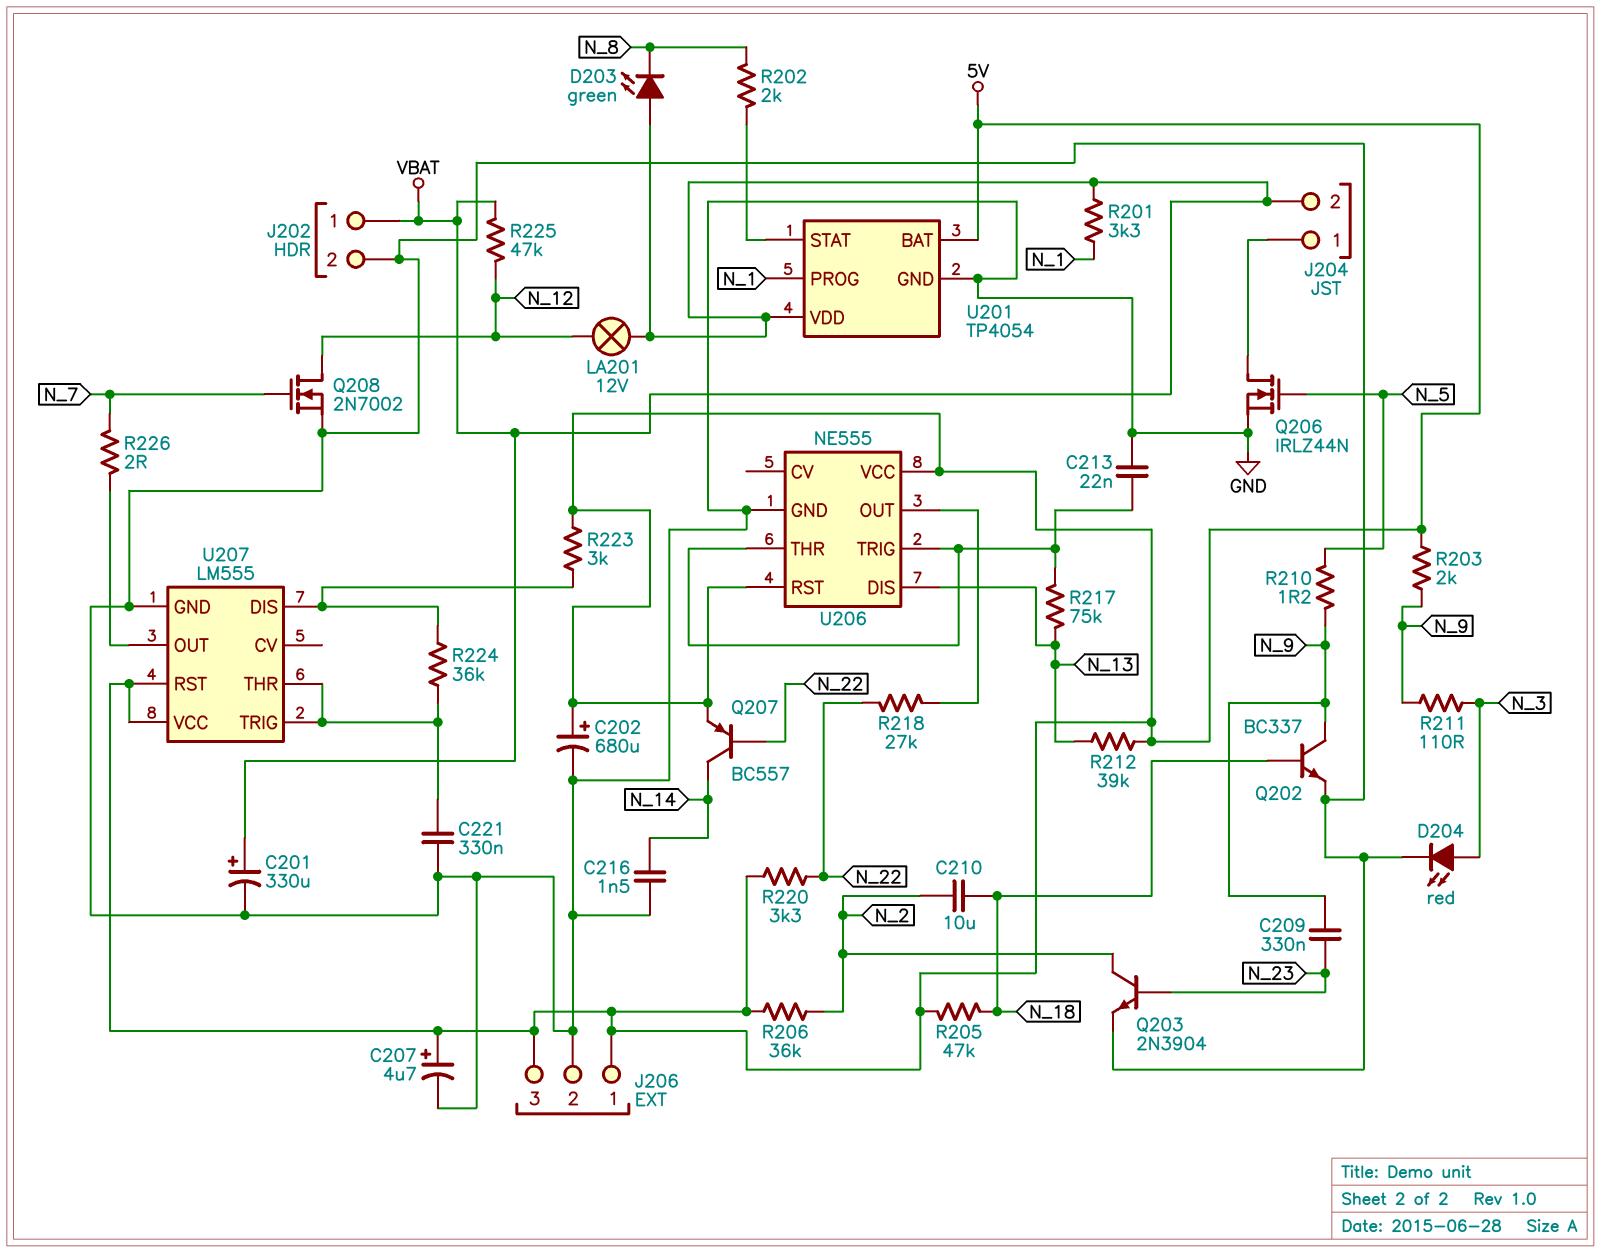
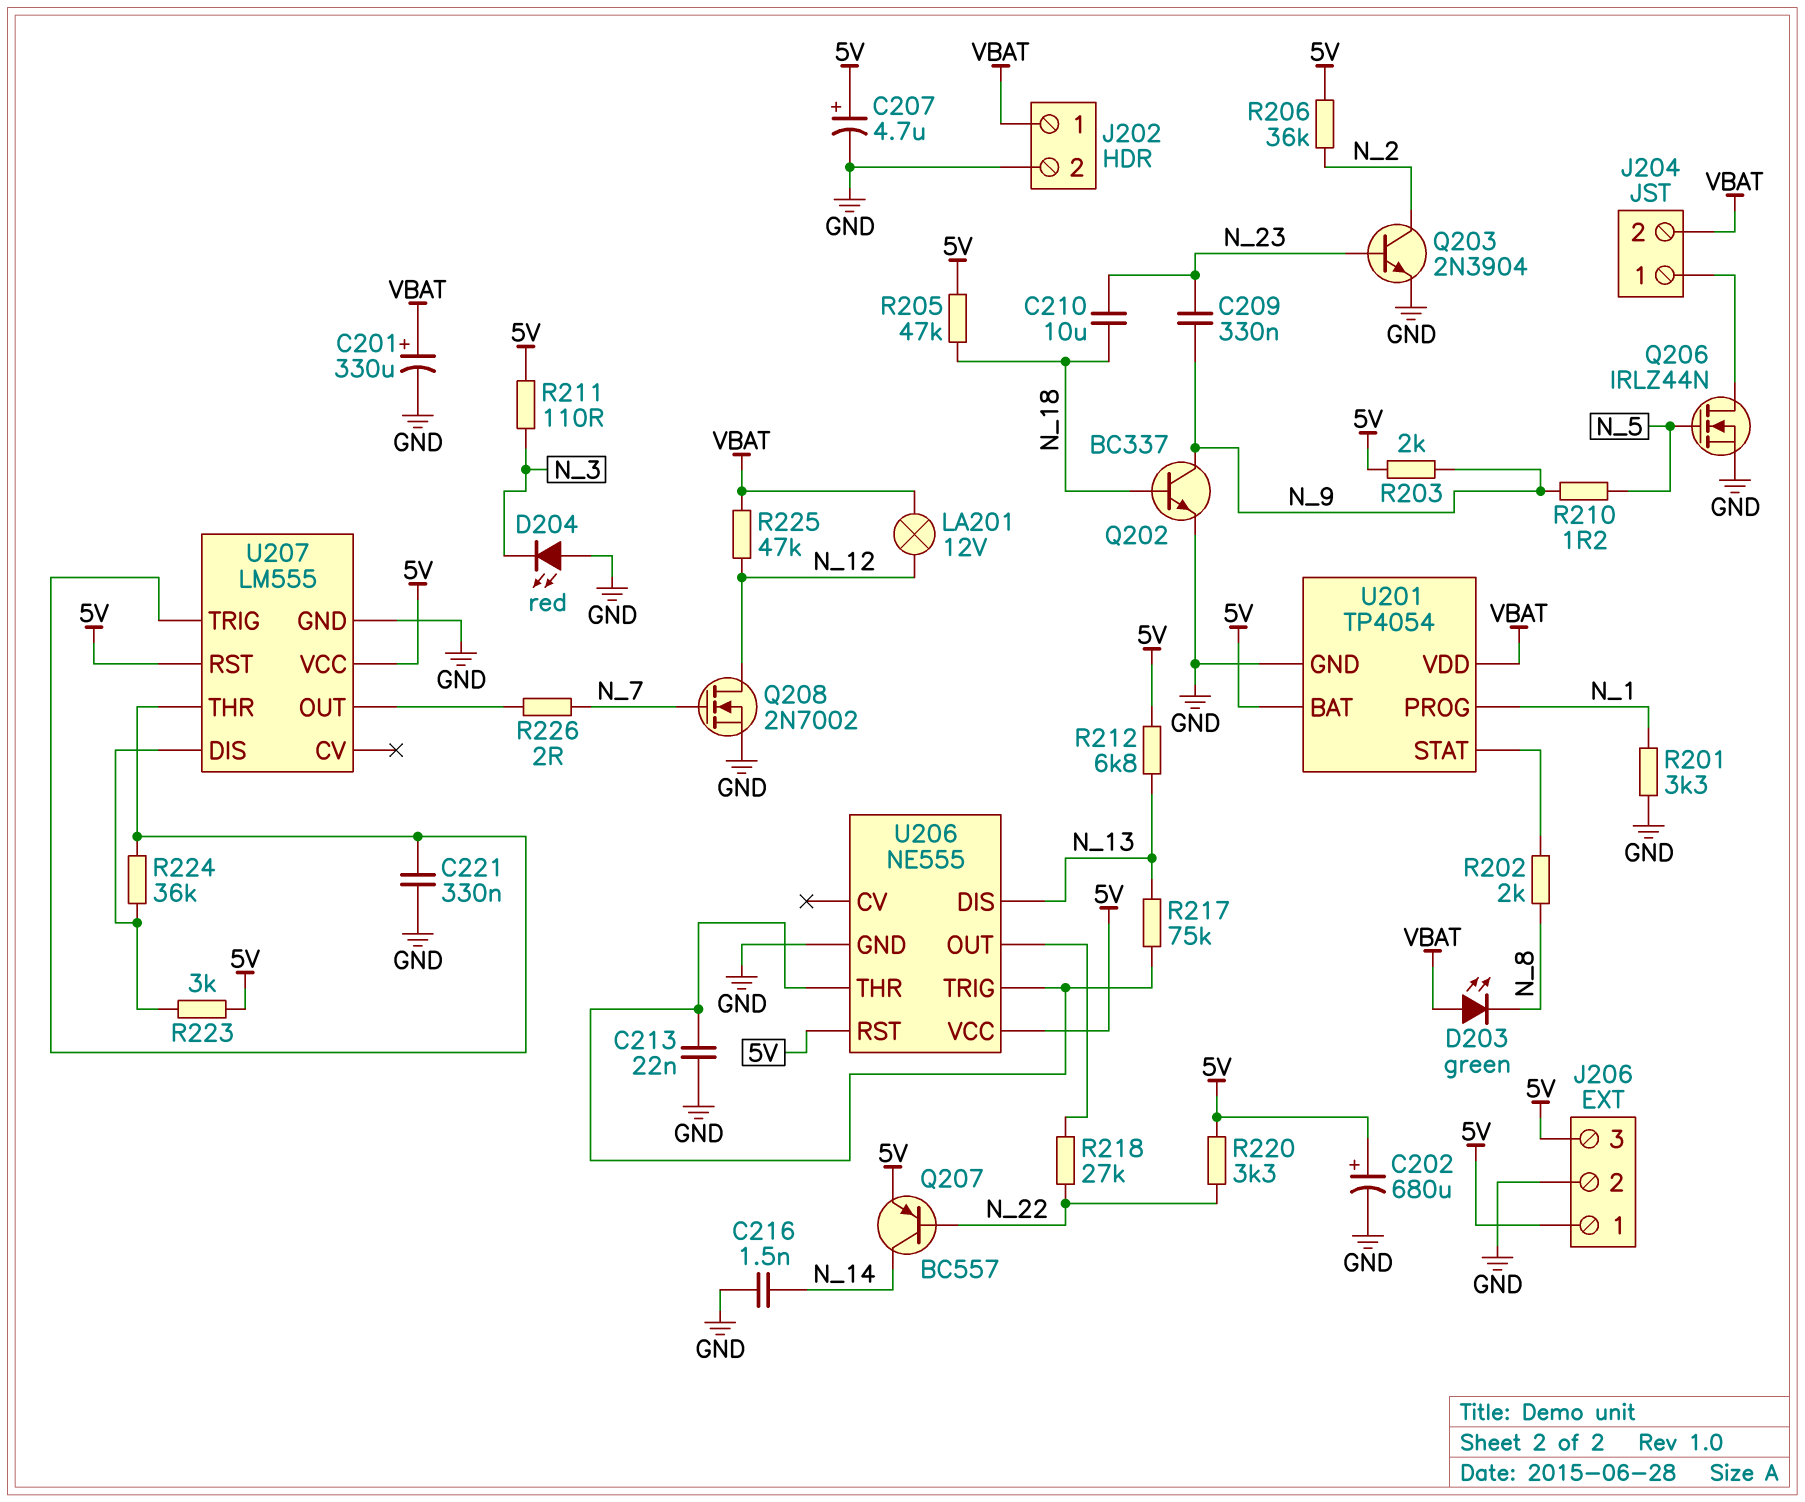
C210: 10uF (N_2, N_18) -> 10uF (N_18, N_23)
D204: LED red (A N_3, K GND) -> LED red (A GND, K N_3)
R201: 3.3k (N_1, VBAT) -> 3.3k (GND, N_1)
R211: 110 (N_3, N_9) -> 110 (5V, N_3)
R212: 39k (5V, N_13) -> 6.8k (5V, N_13)

